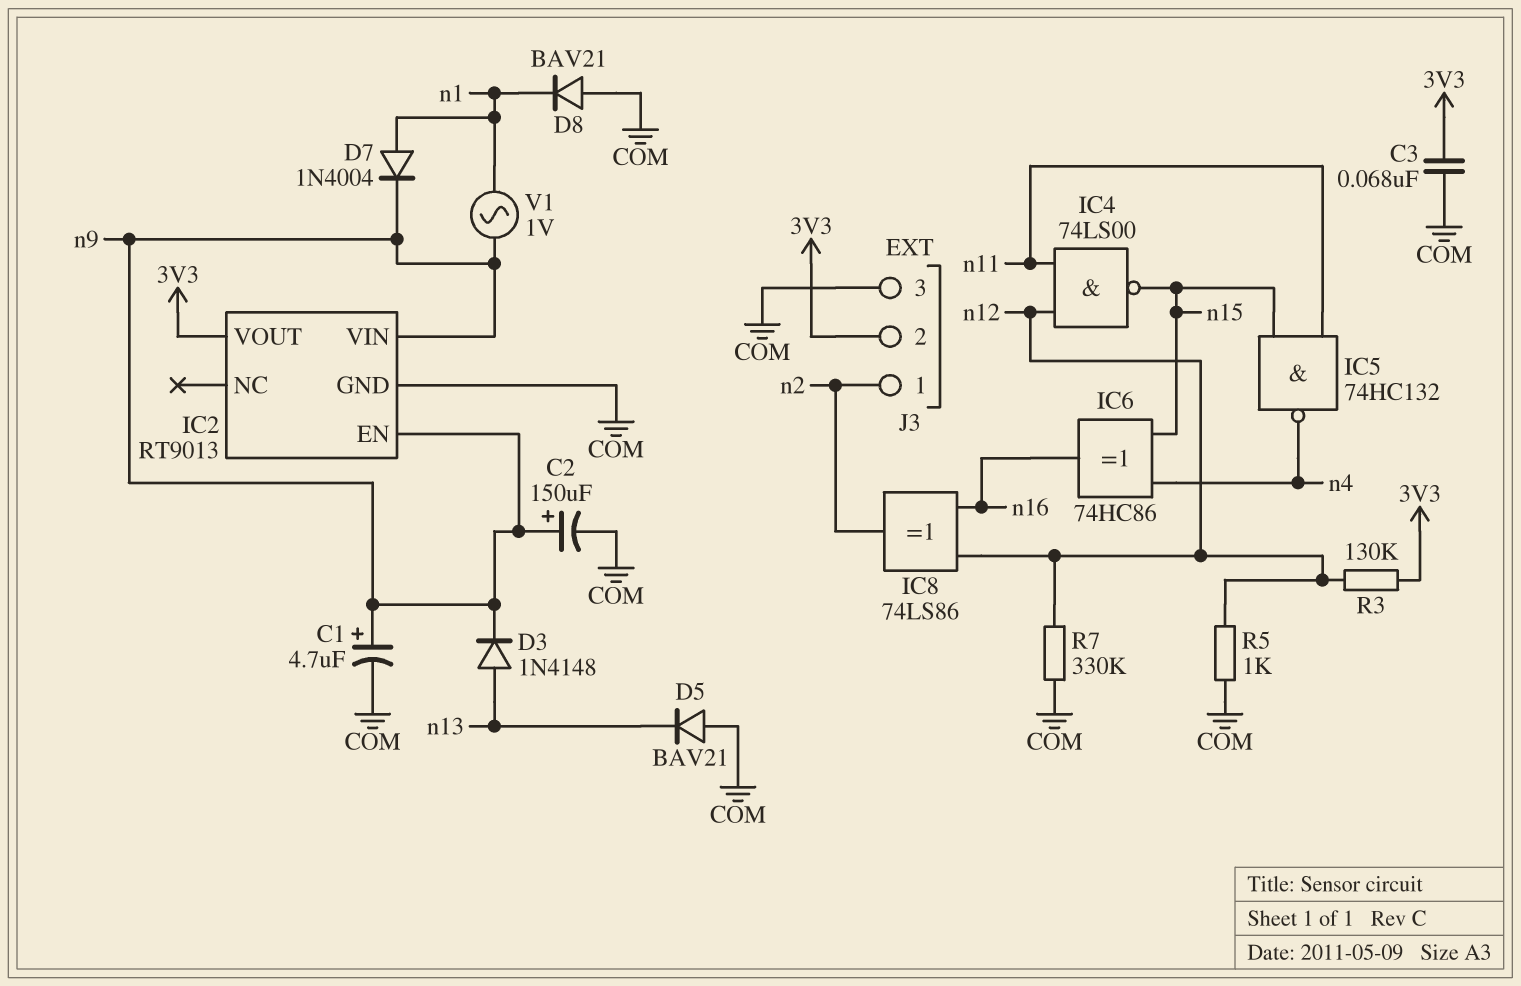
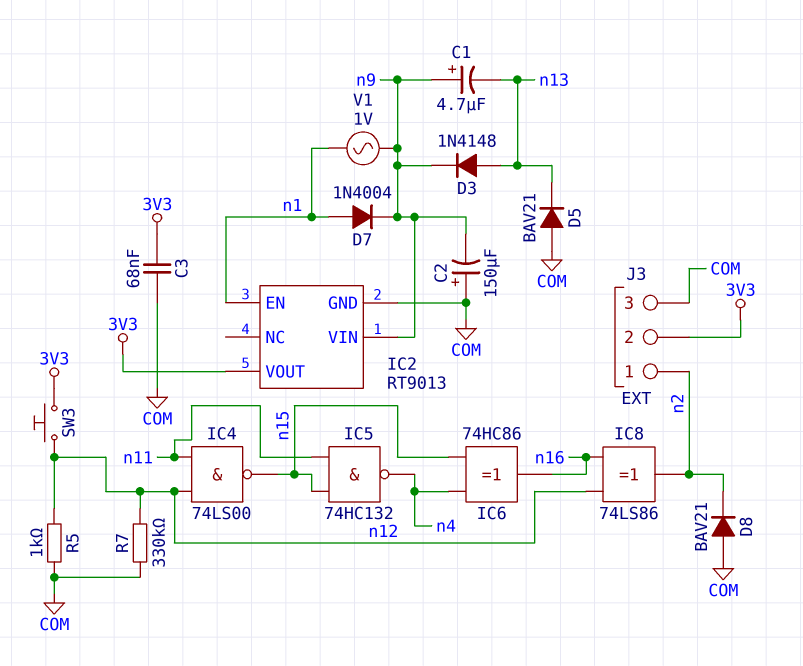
C1: 4.7uF (plus n9, minus COM) -> 4.7uF (plus n9, minus n13)
C2: 150uF (plus n9, minus COM) -> 150uF (plus COM, minus n9)
D8: diode BAV21 (A COM, K n1) -> diode BAV21 (A COM, K n2)
IC2 pin EN: n9 -> n1
R3: 130k (3V3, n12) -> none
SW3: none -> button (3V3, n12)

